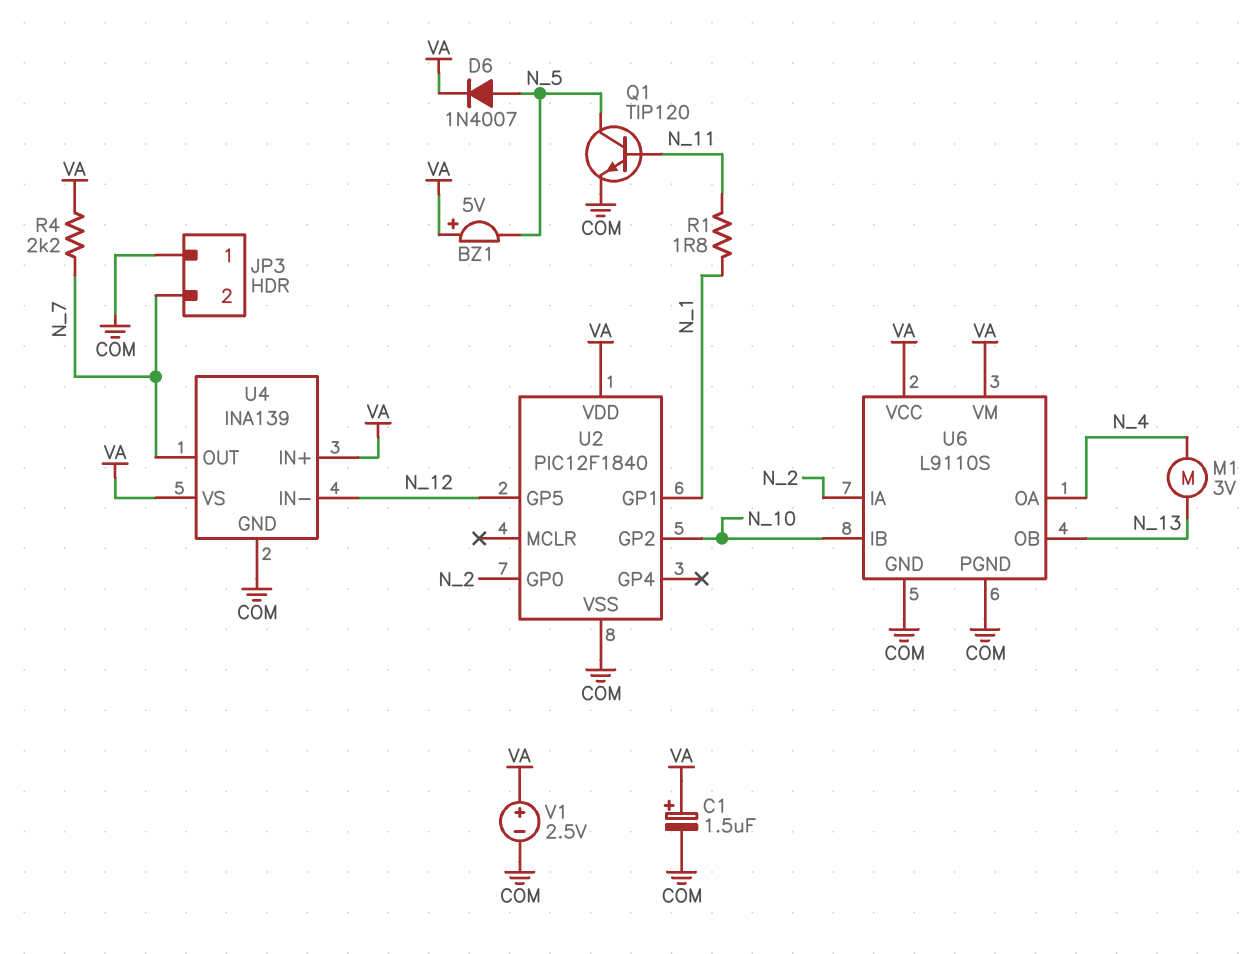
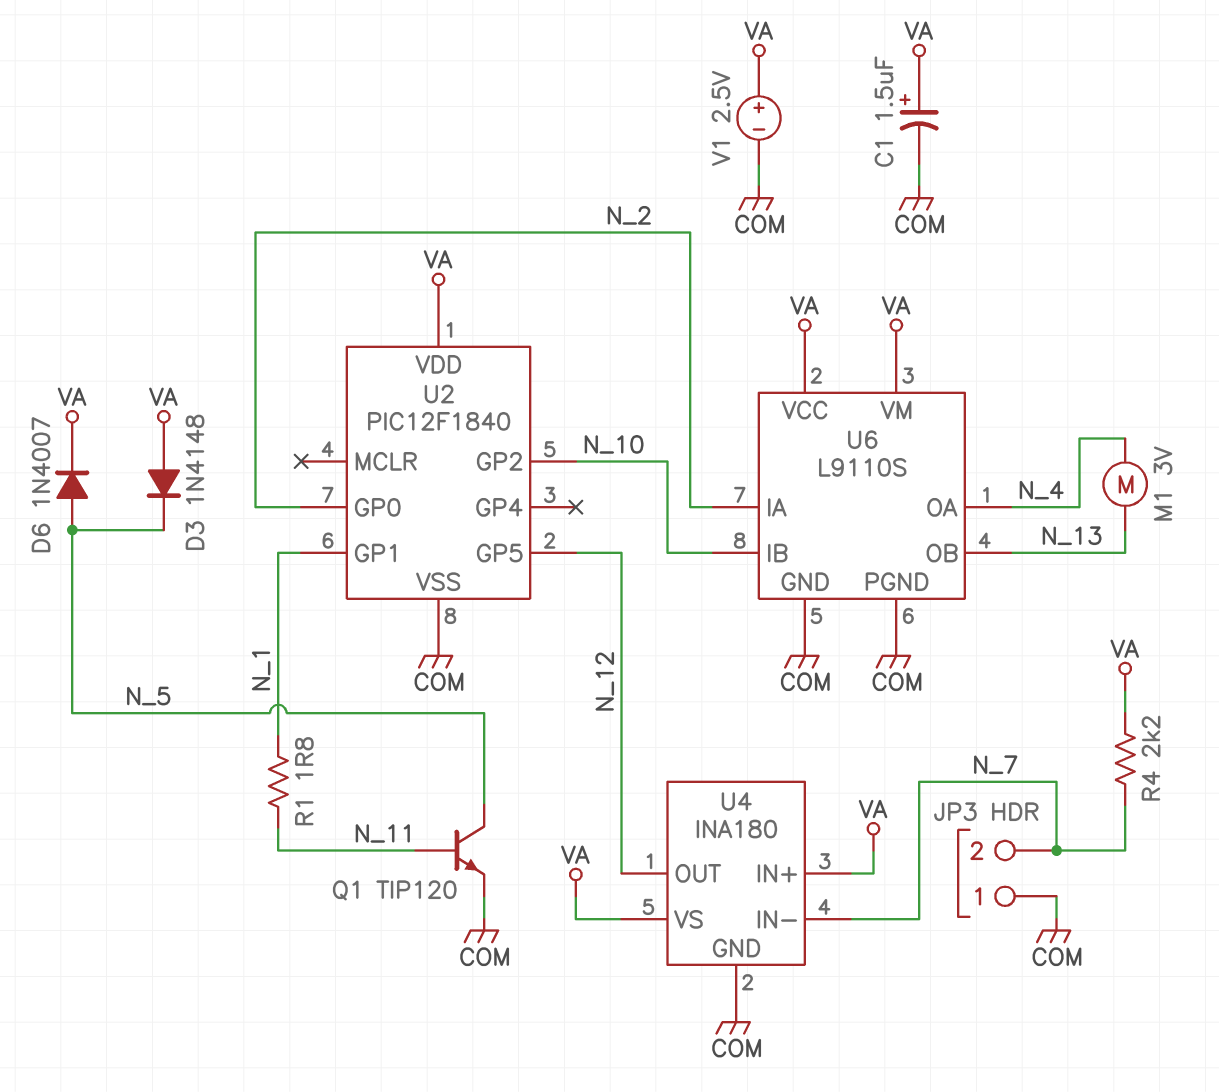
BZ1: buzzer 5V (plus VA, minus N_5) -> none
D3: none -> diode 1N4148 (A VA, K N_5)
U4: INA139 -> INA180
U4 pin IN-: N_12 -> N_7
U4 pin OUT: N_7 -> N_12

